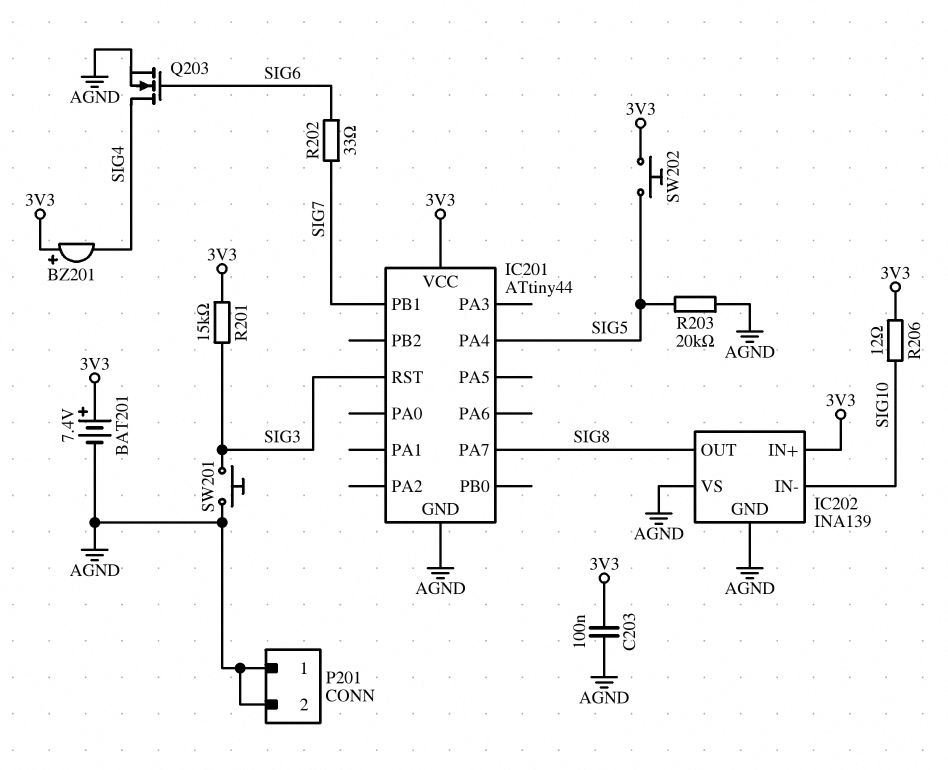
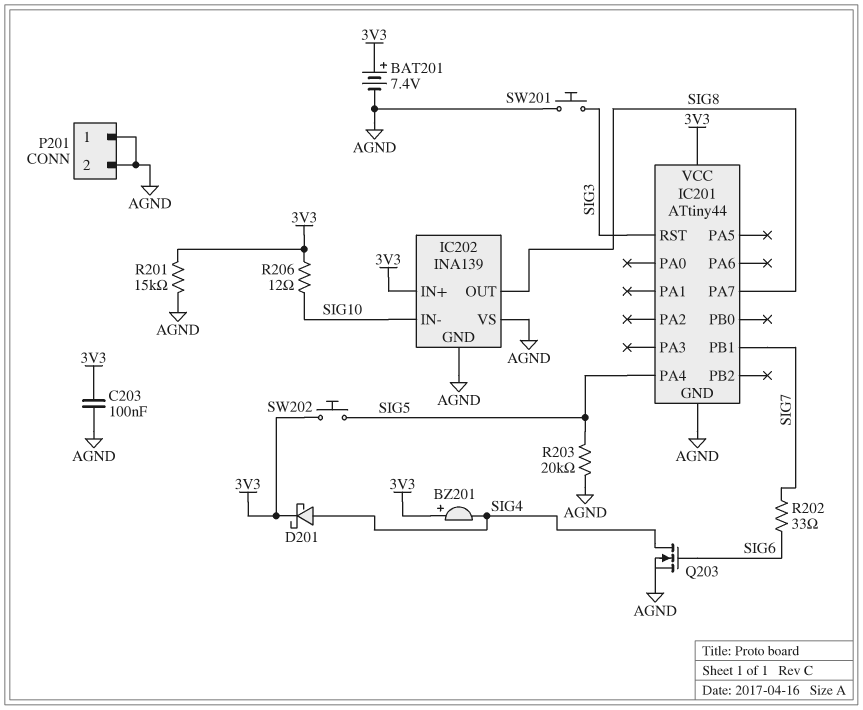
D201: none -> schottky (A SIG4, K 3V3)
R201: 15k (3V3, SIG3) -> 15k (3V3, AGND)

